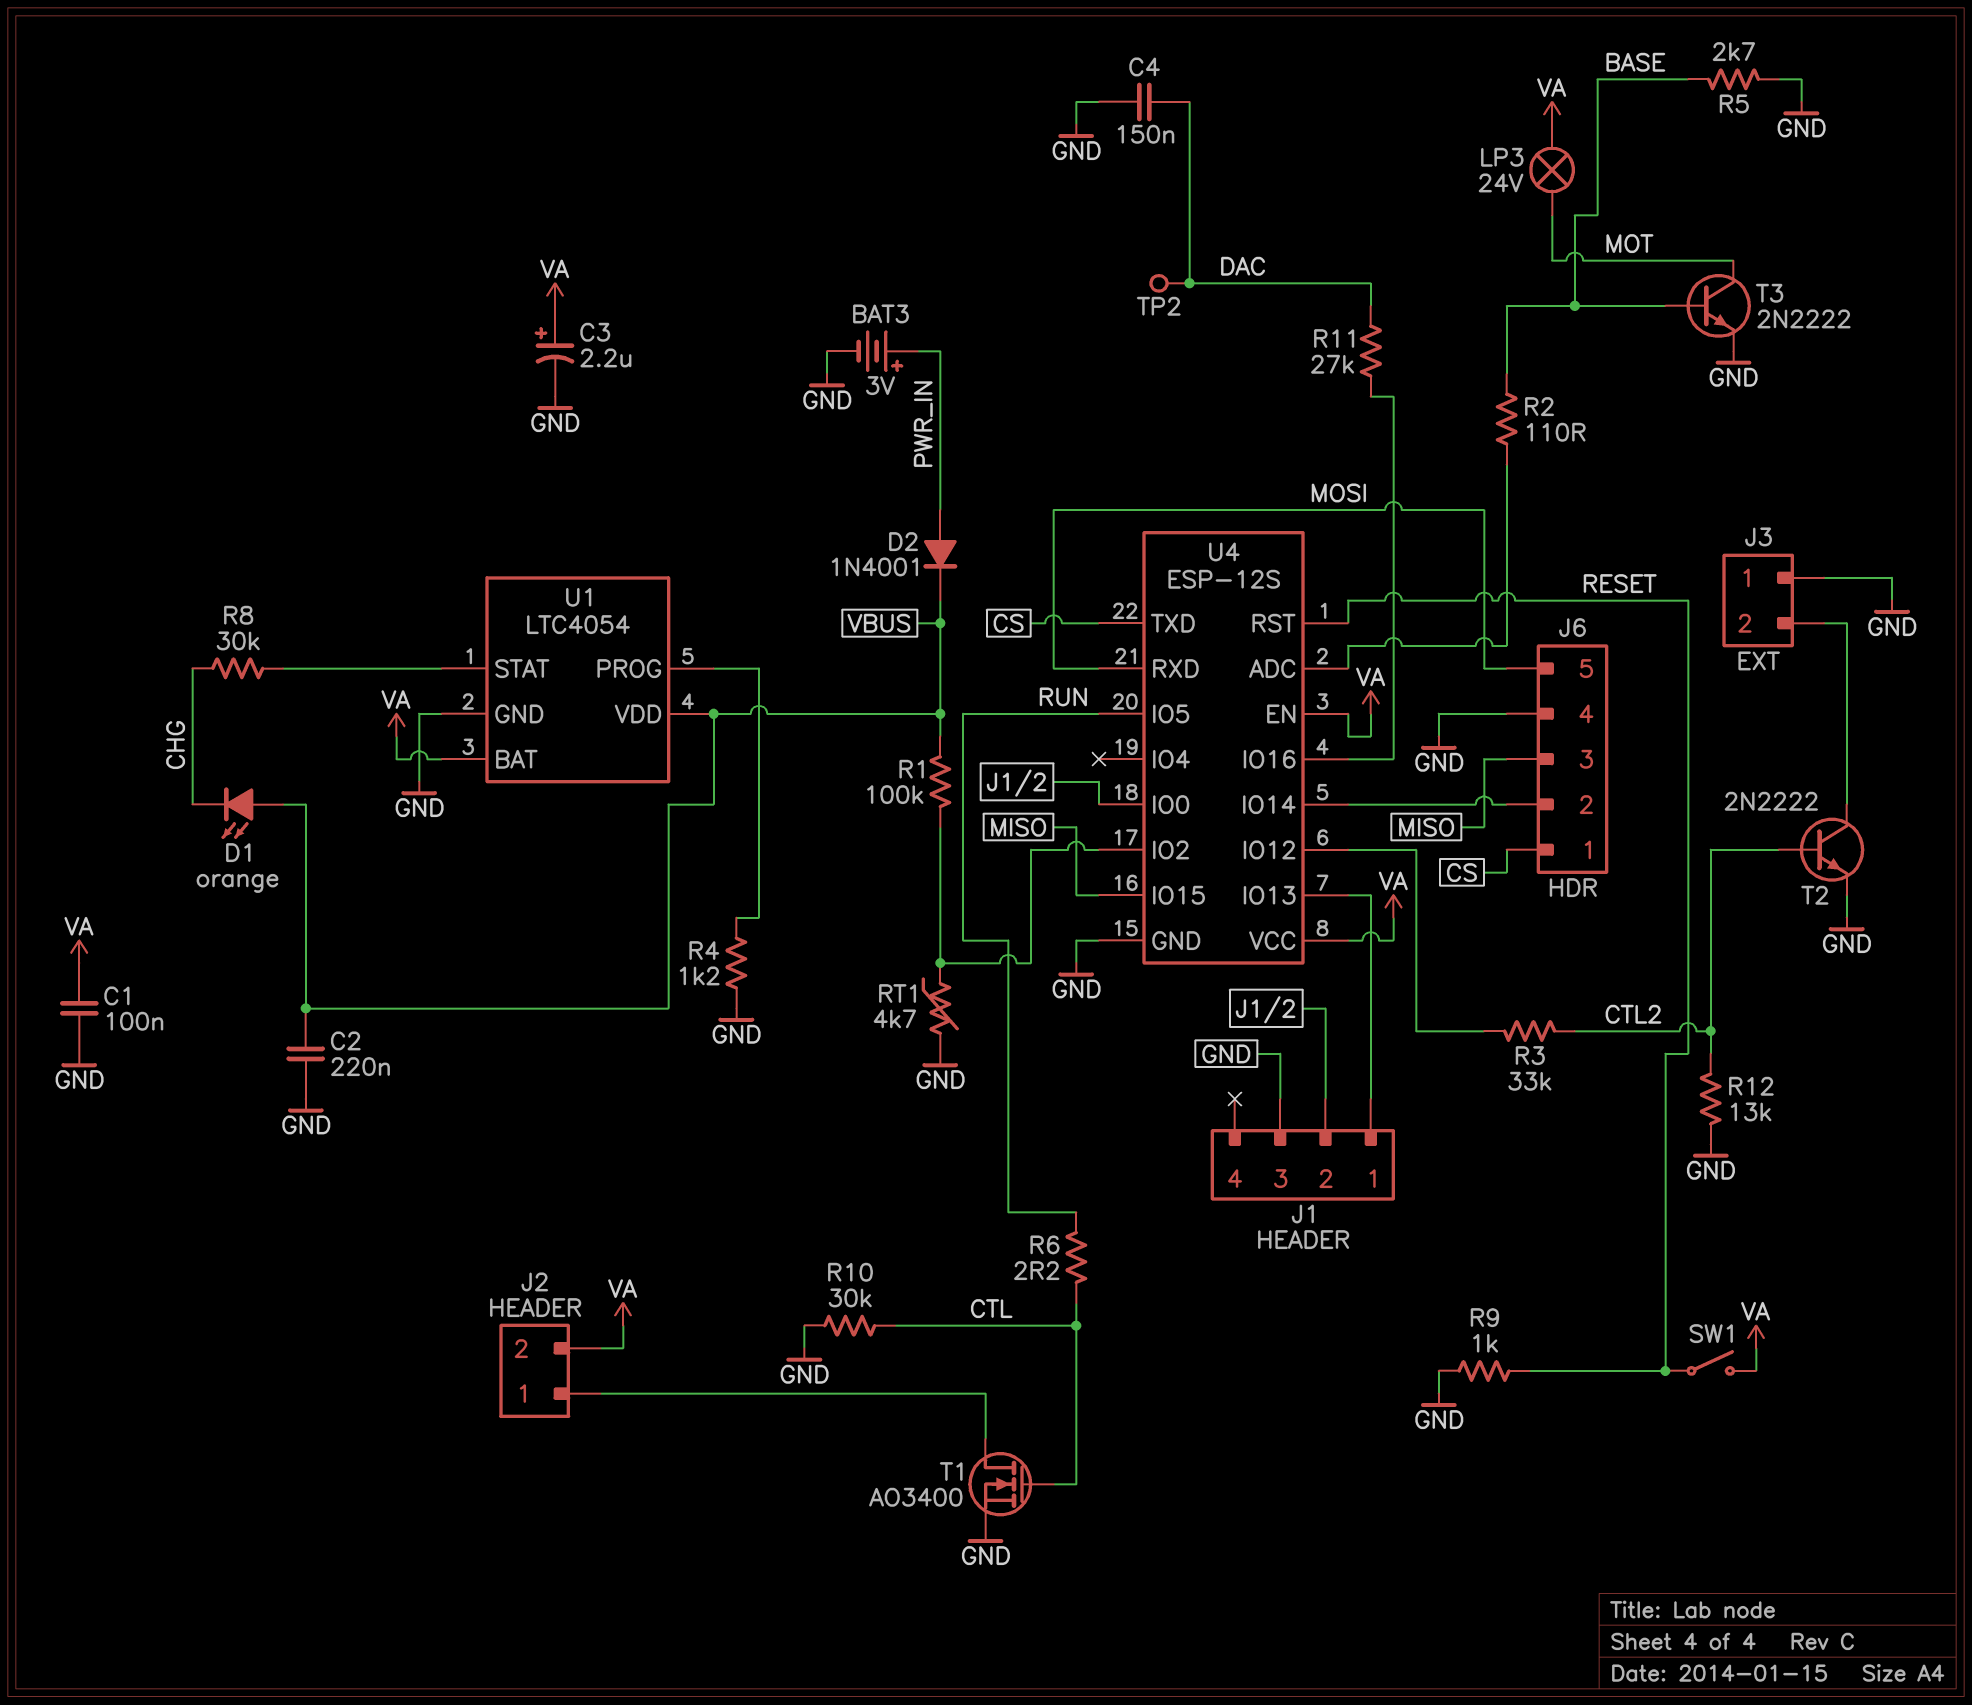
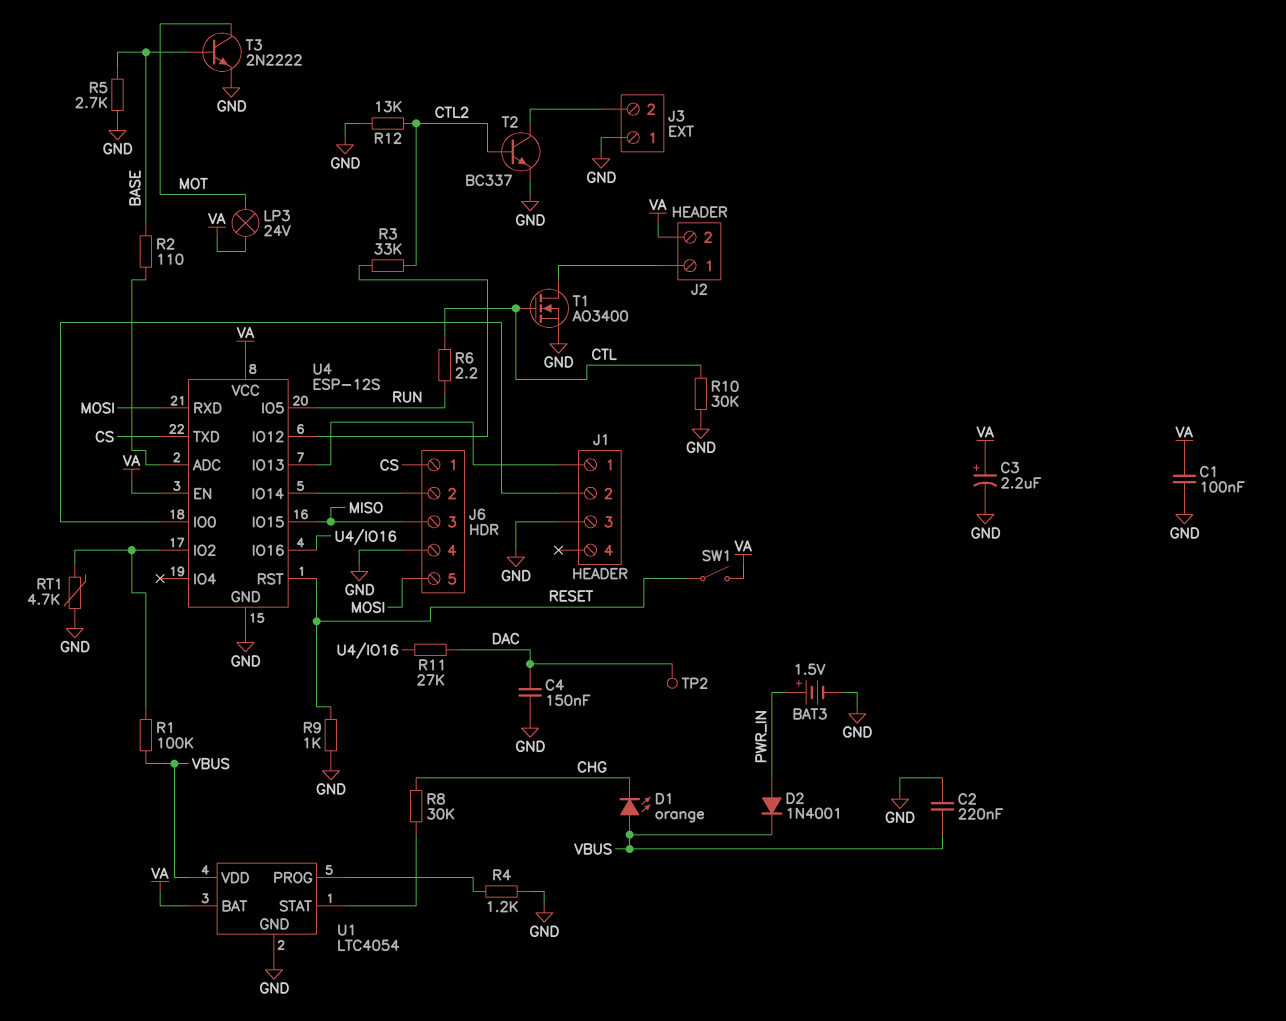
BAT3: 3V (plus PWR_IN, minus GND) -> 1.5V (plus PWR_IN, minus GND)
T2: NPN 2N2222 (B CTL2, C J3/2, E GND) -> NPN BC337 (B CTL2, C J3/2, E GND)

